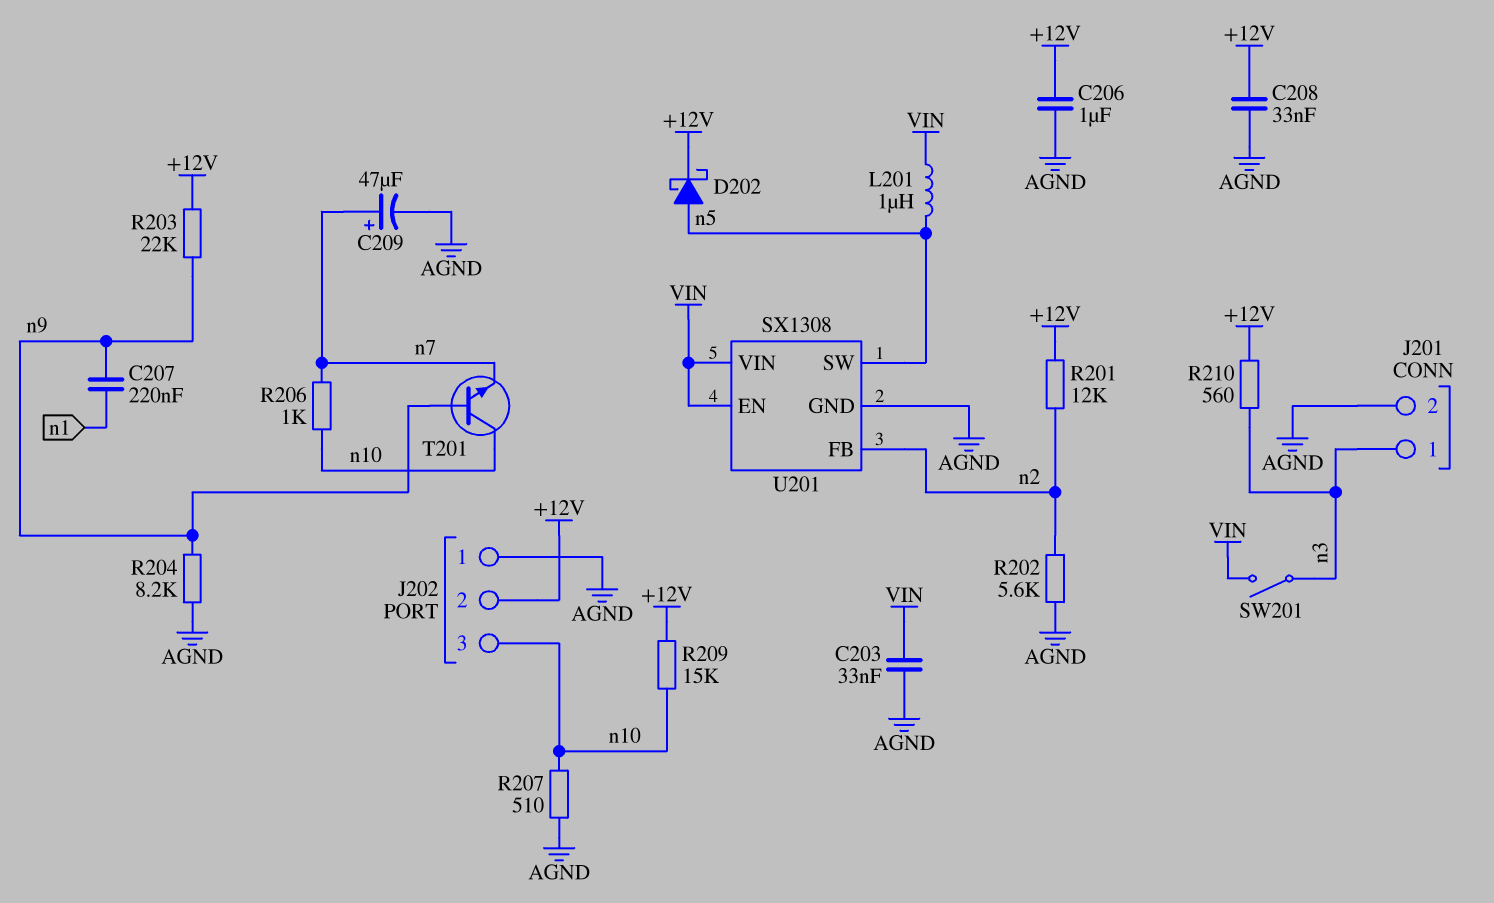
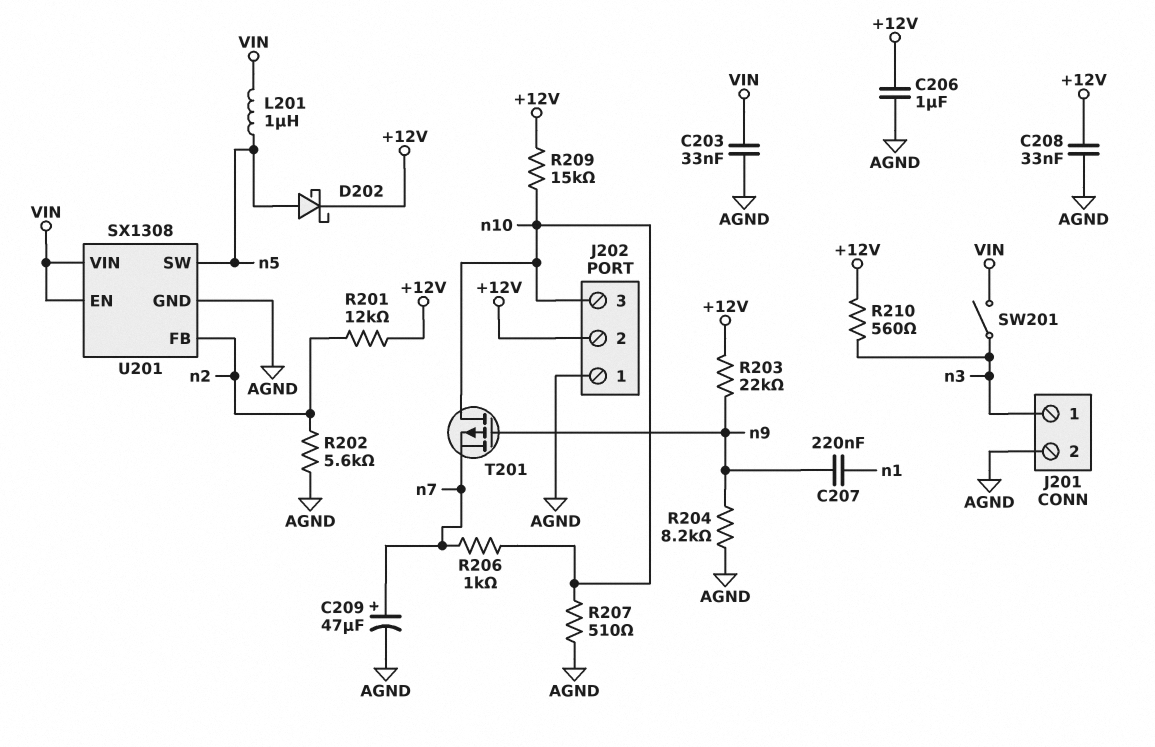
T201: NPN (B n9, C n10, E n7) -> PMOS (G n9, D n10, S n7)

